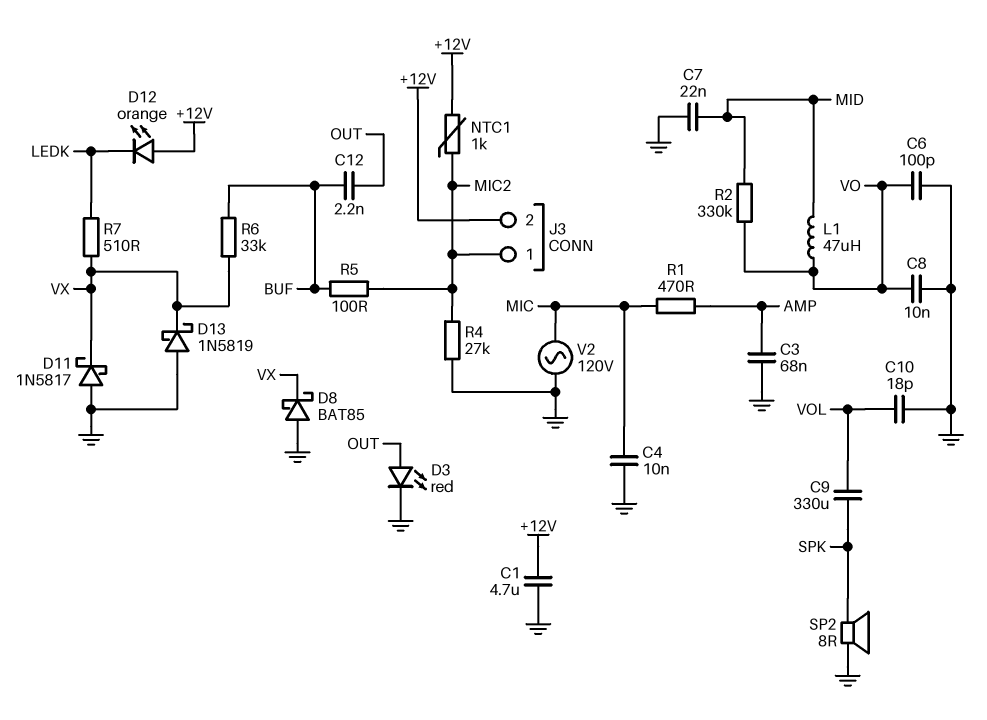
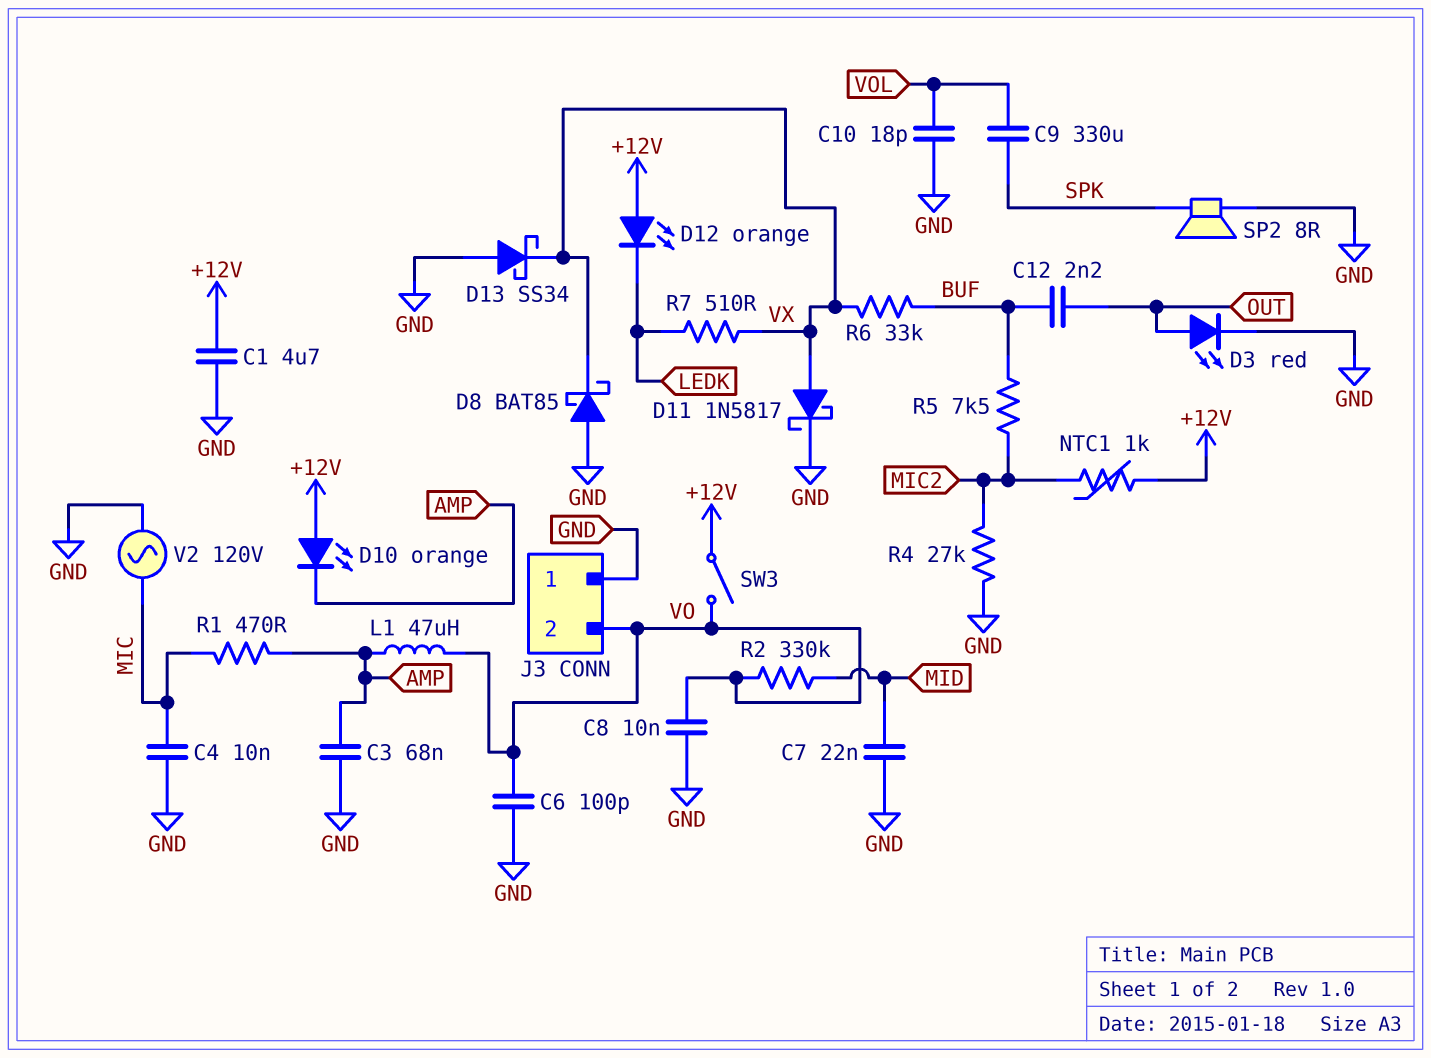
D10: none -> LED orange (A +12V, K AMP)
D11: schottky 1N5817 (A GND, K VX) -> schottky 1N5817 (A VX, K GND)
D13: schottky 1N5819 (A GND, K VX) -> schottky SS34 (A GND, K VX)
J3 pin 1: MIC2 -> GND
J3 pin 2: +12V -> VO
L1: 47uH (MID, VO) -> 47uH (AMP, VO)
R5: 100 (BUF, MIC2) -> 7.5k (BUF, MIC2)
SW3: none -> switch (+12V, VO)

